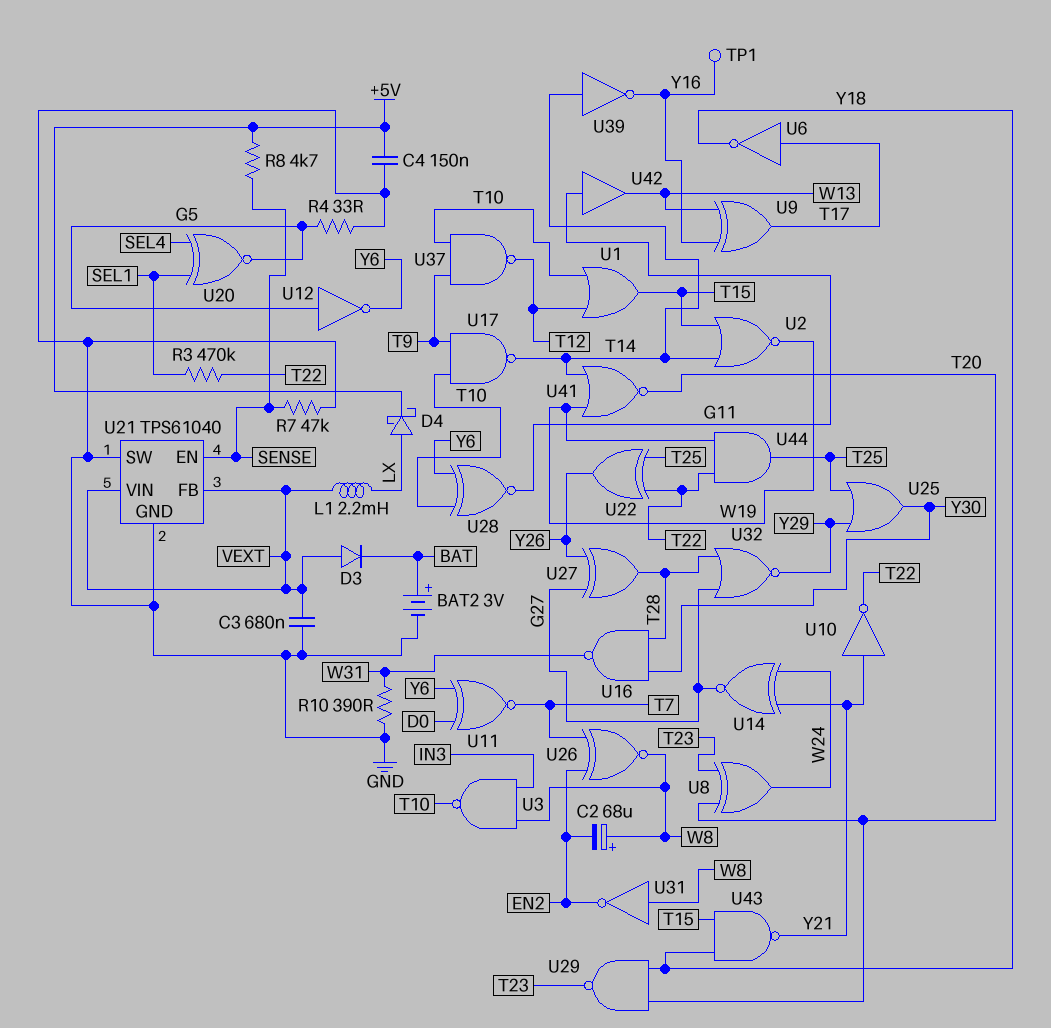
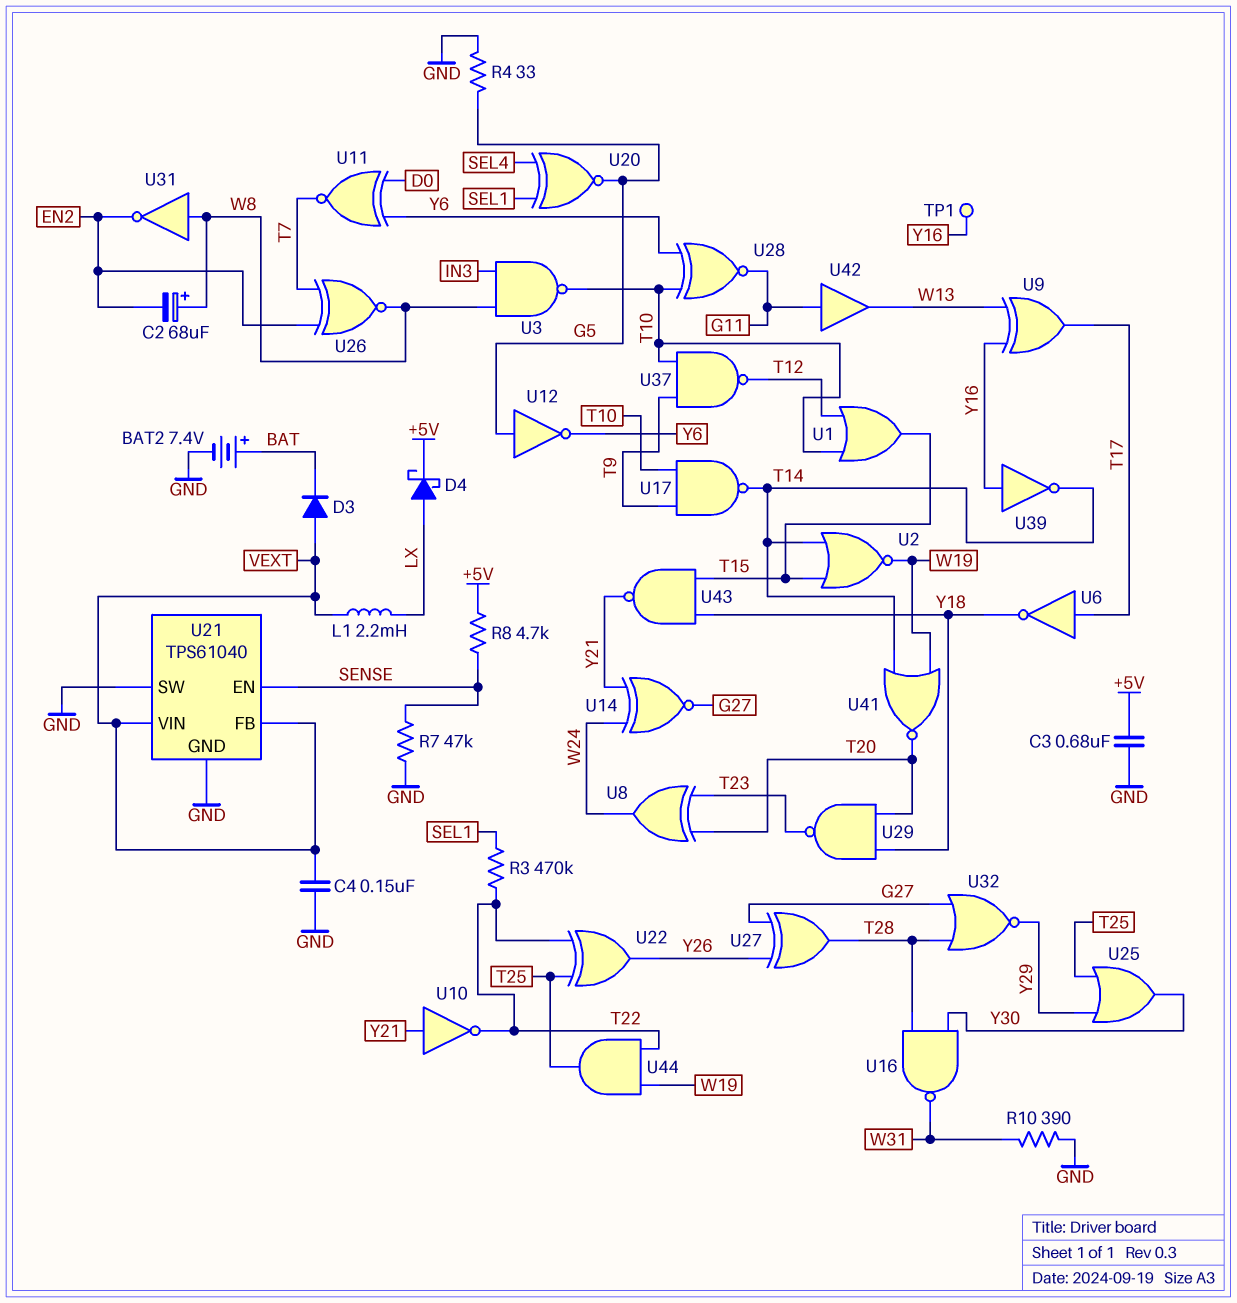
BAT2: 3V (plus BAT, minus GND) -> 7.4V (plus BAT, minus GND)
C3: 680nF (GND, VEXT) -> 680nF (+5V, GND)
C4: 150nF (+5V, GND) -> 150nF (GND, VEXT)
U39: NOT (in T14, out Y16) -> NOT (in Y16, out T14)

